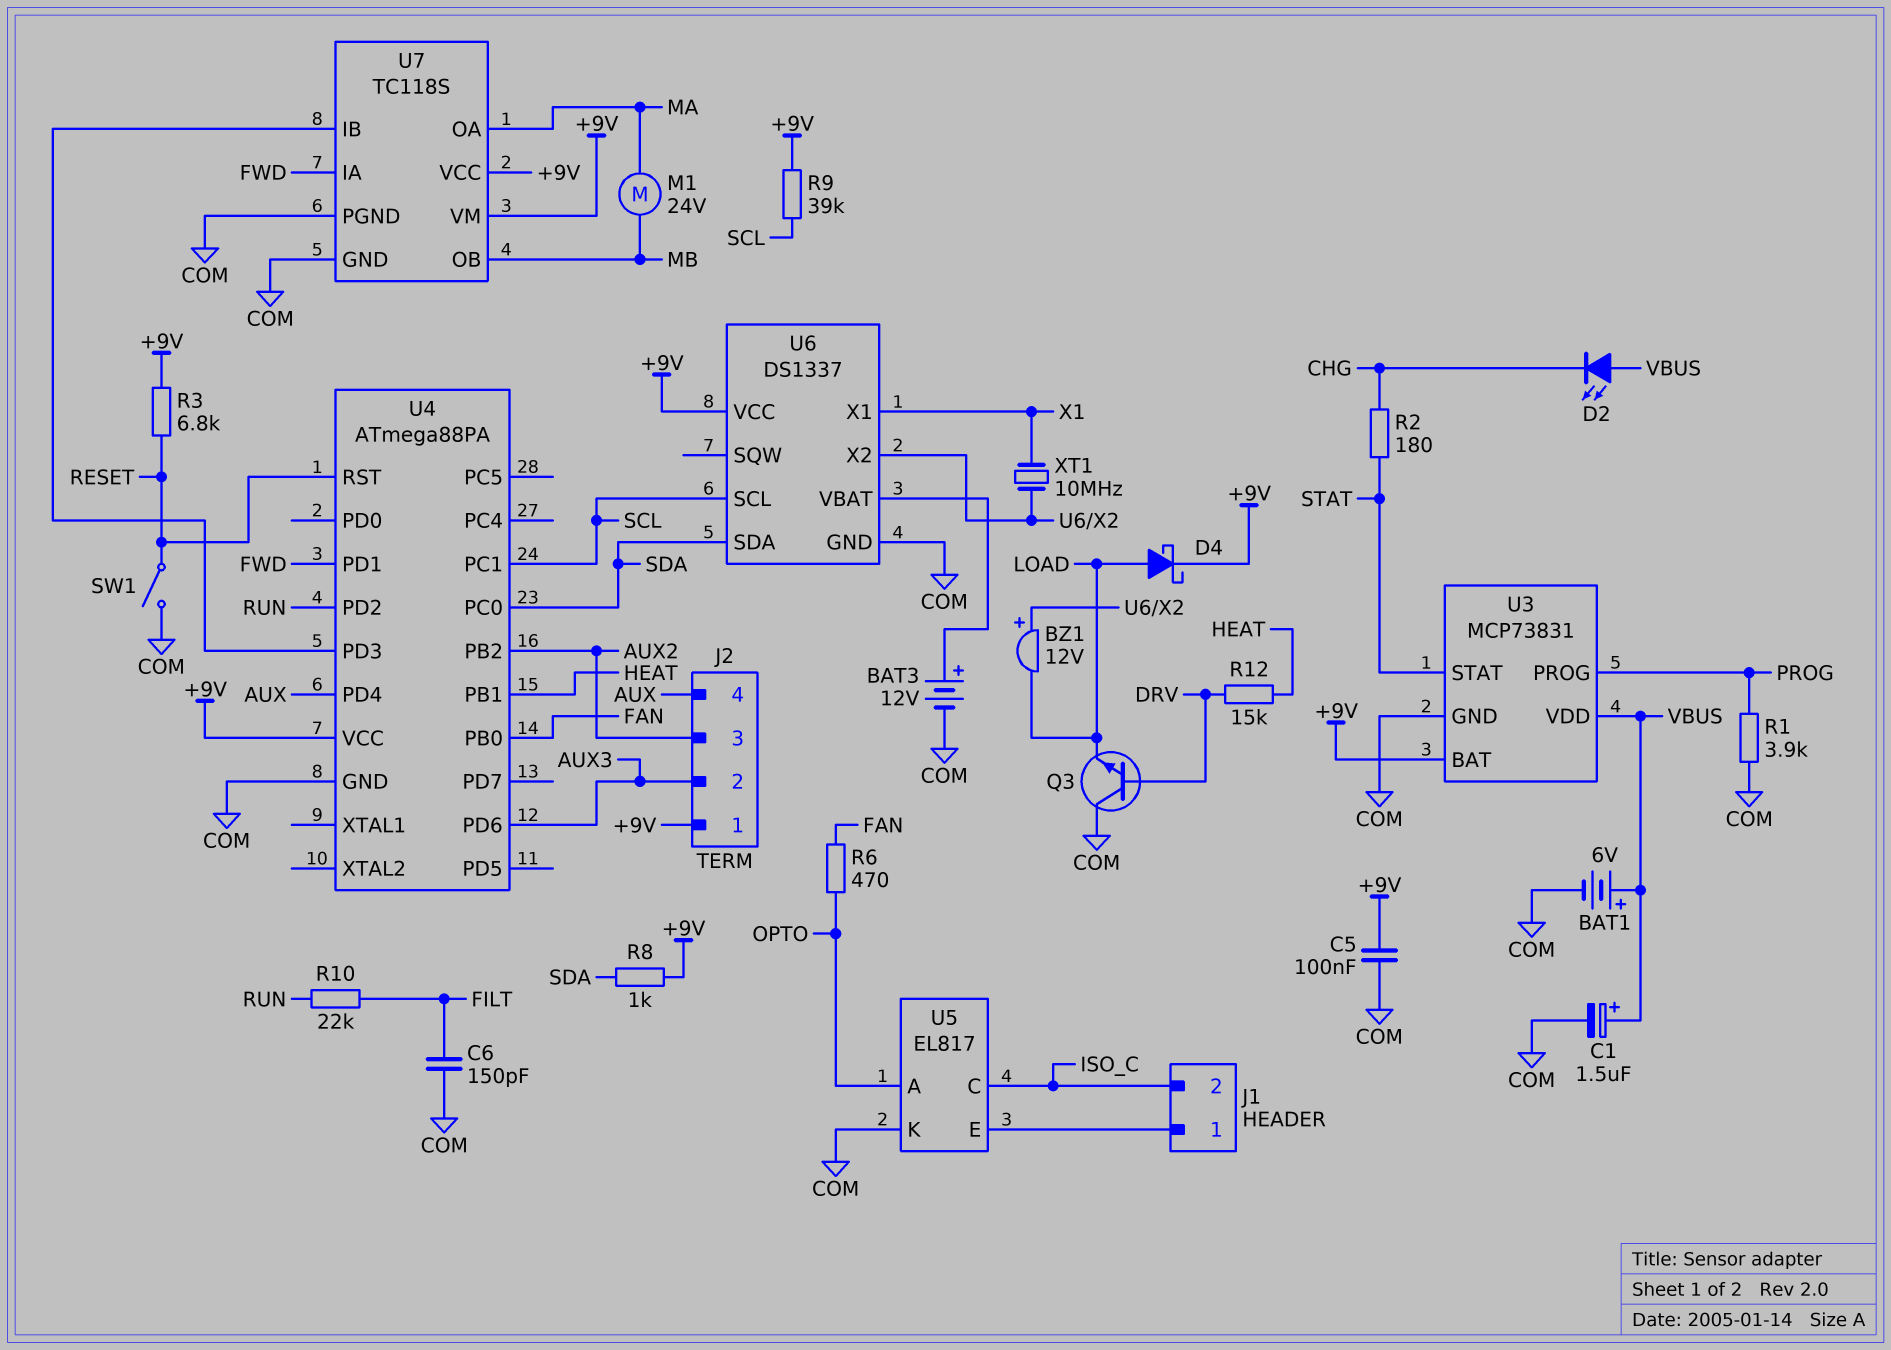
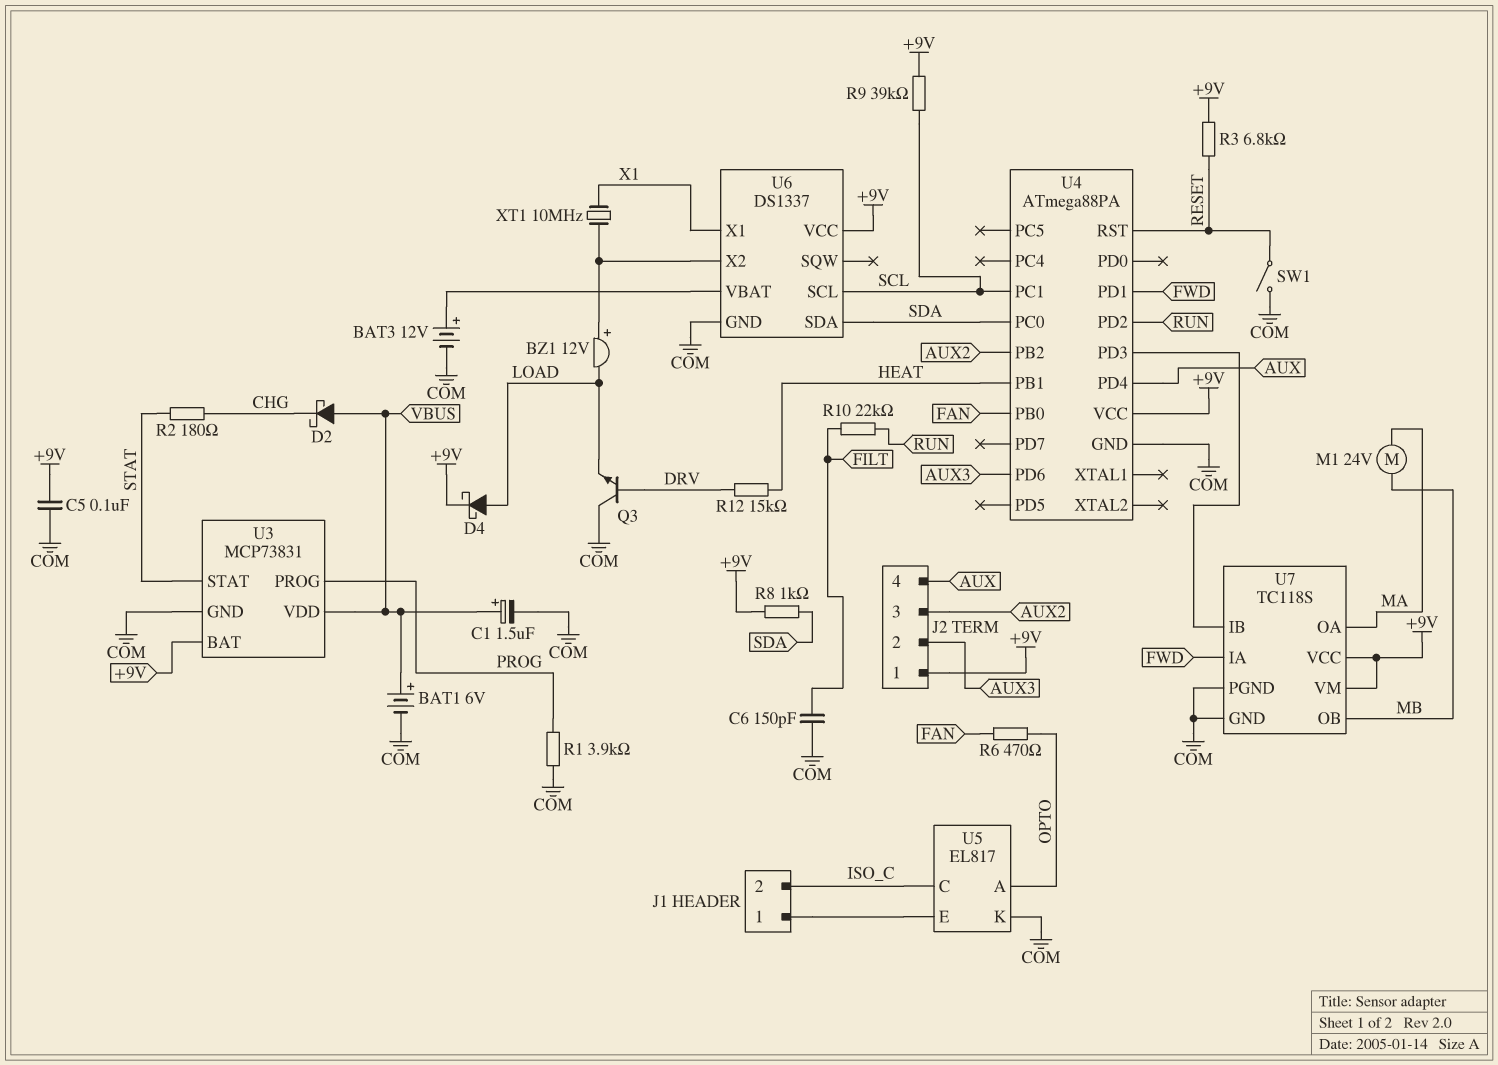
D2: LED (A VBUS, K CHG) -> schottky (A VBUS, K CHG)

